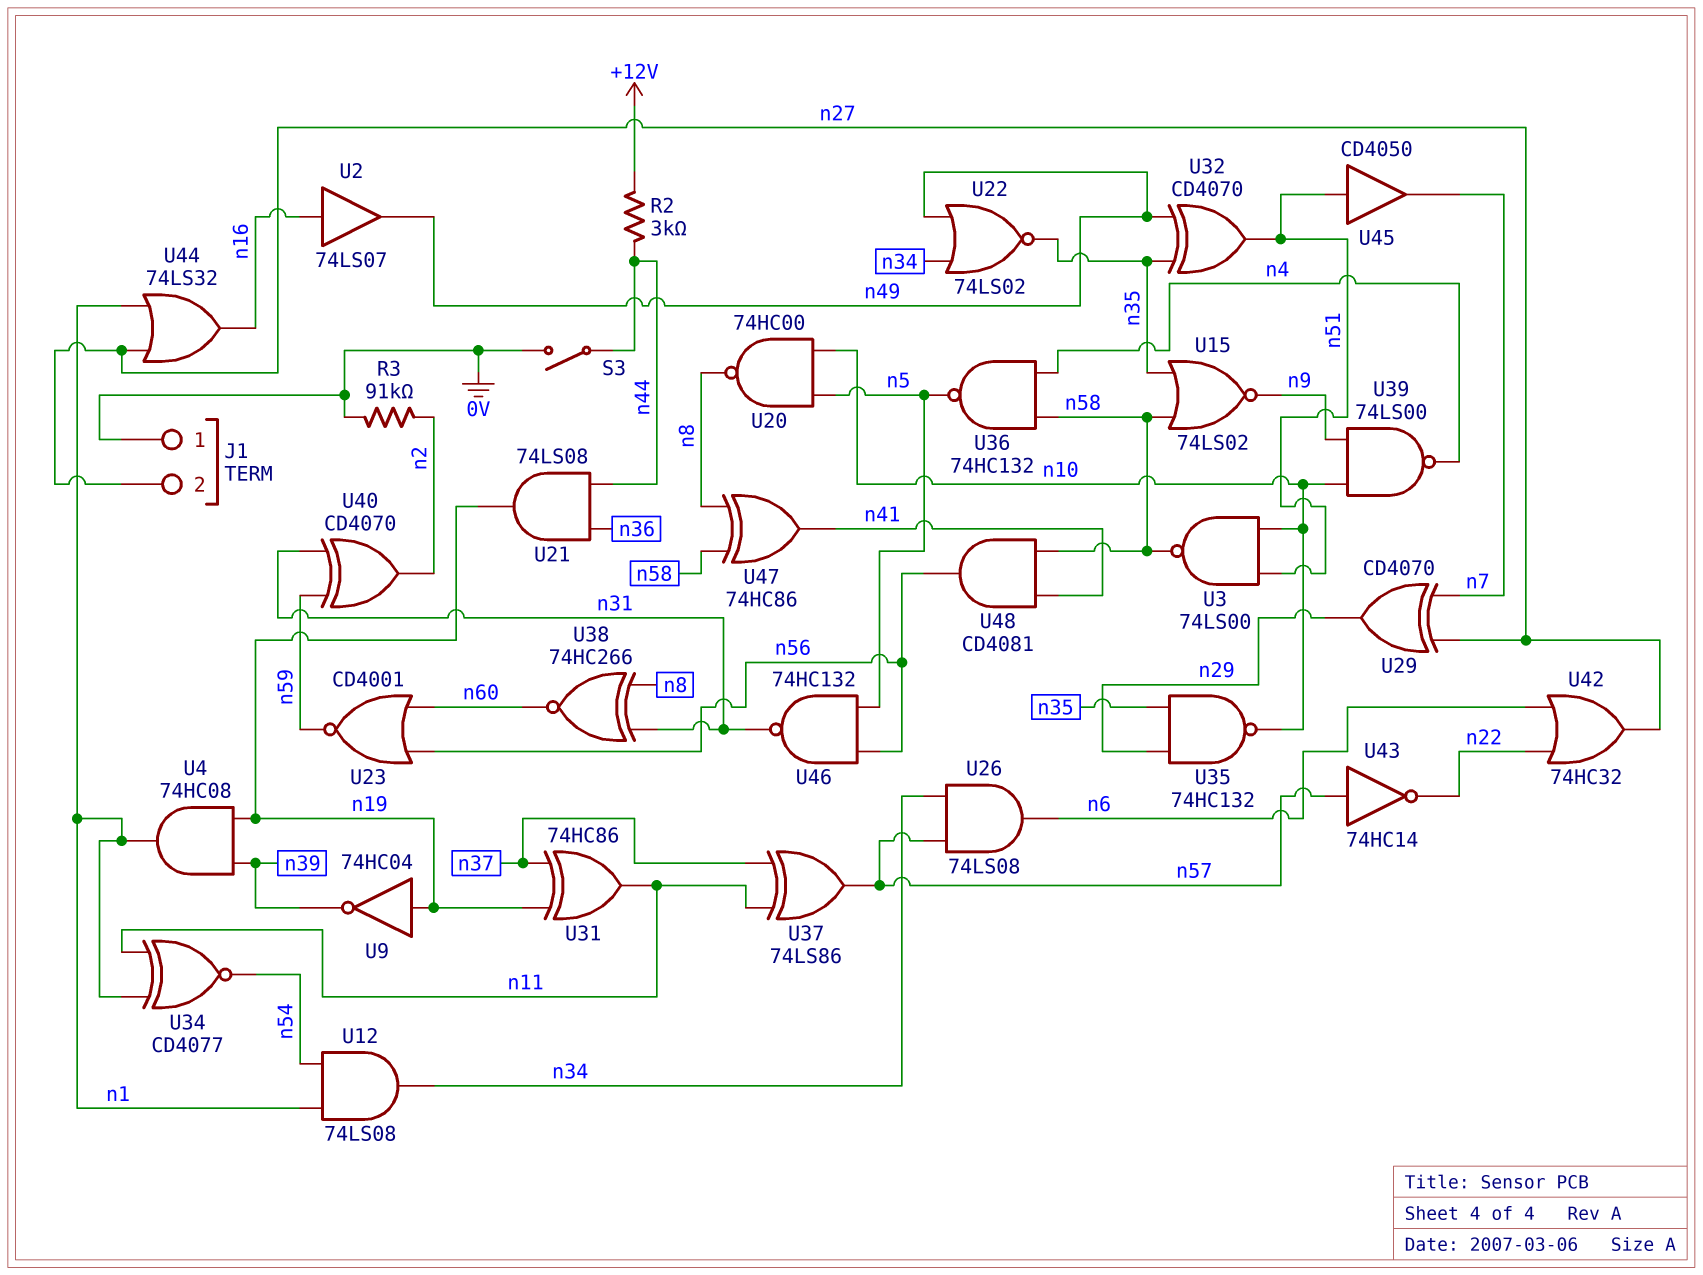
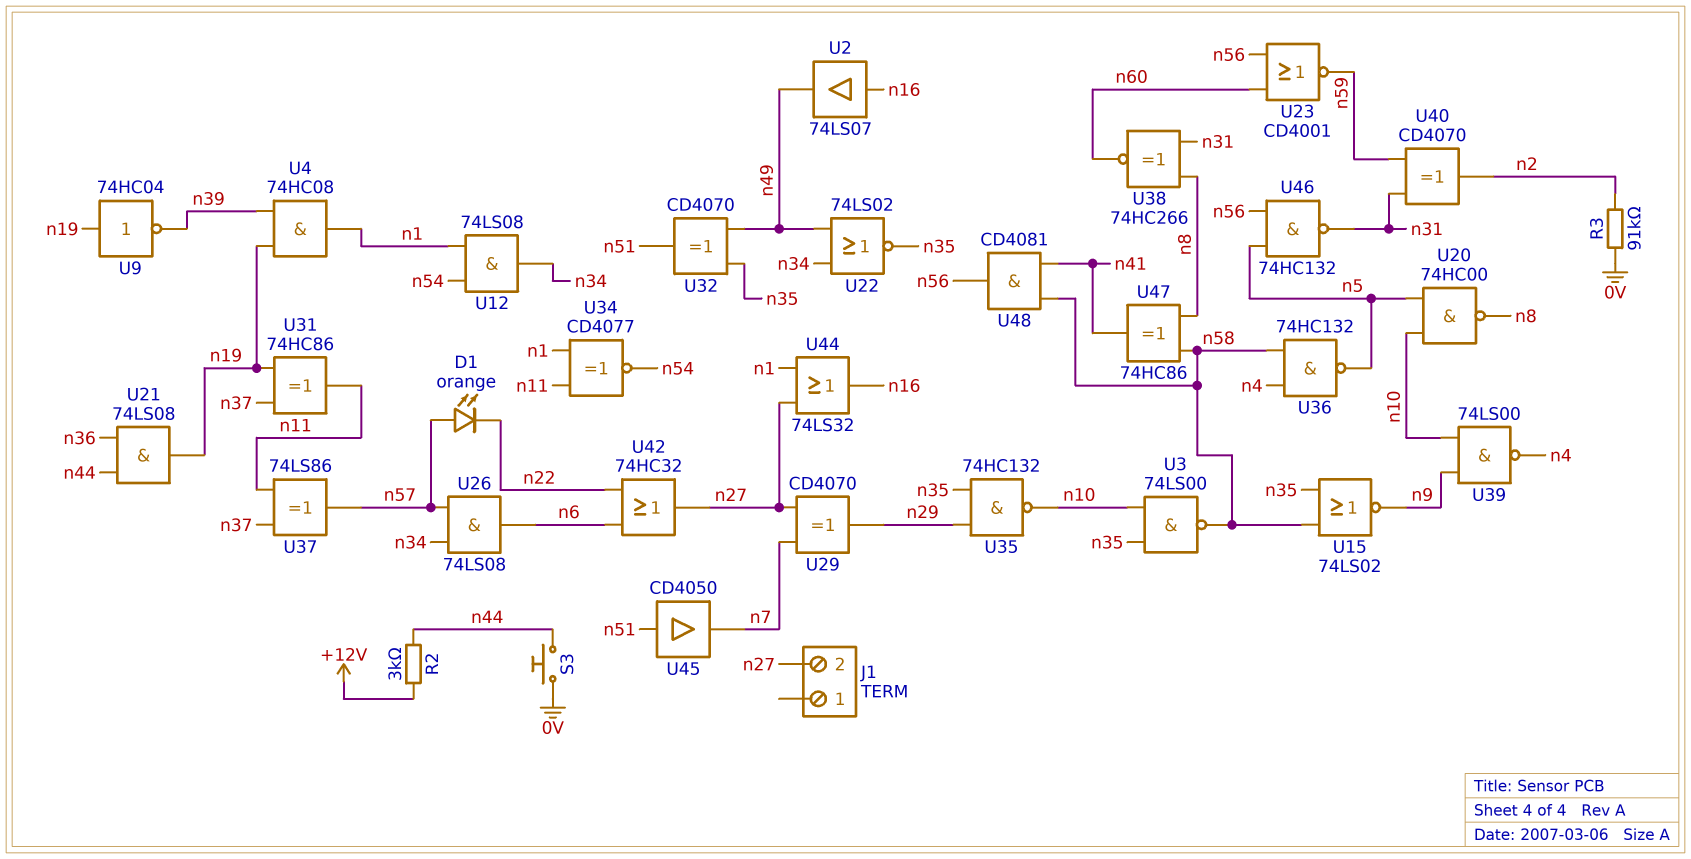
D1: none -> LED orange (A n57, K n22)
J1 pin 1: 0V -> none
S3: switch (0V, n44) -> button (0V, n44)
U3: NAND 74LS00 (in n10, in n51, out n58) -> NAND 74LS00 (in n10, in n35, out n58)
U43: NOT 74HC14 (in n57, out n22) -> none

